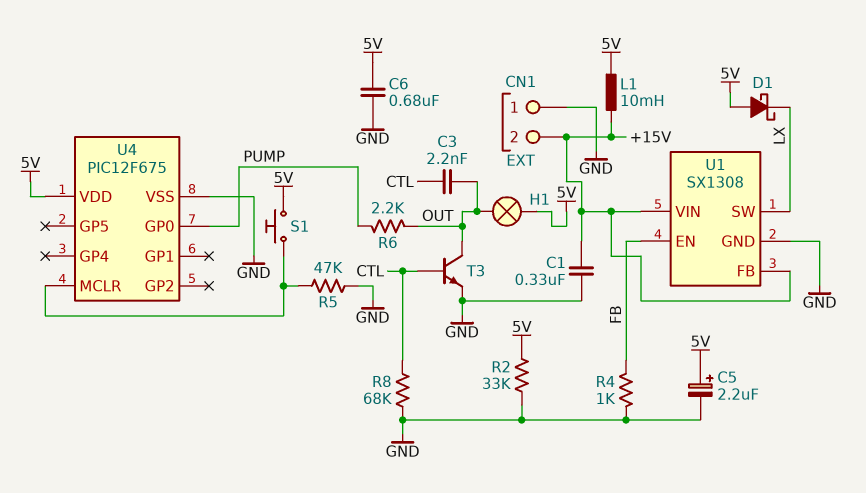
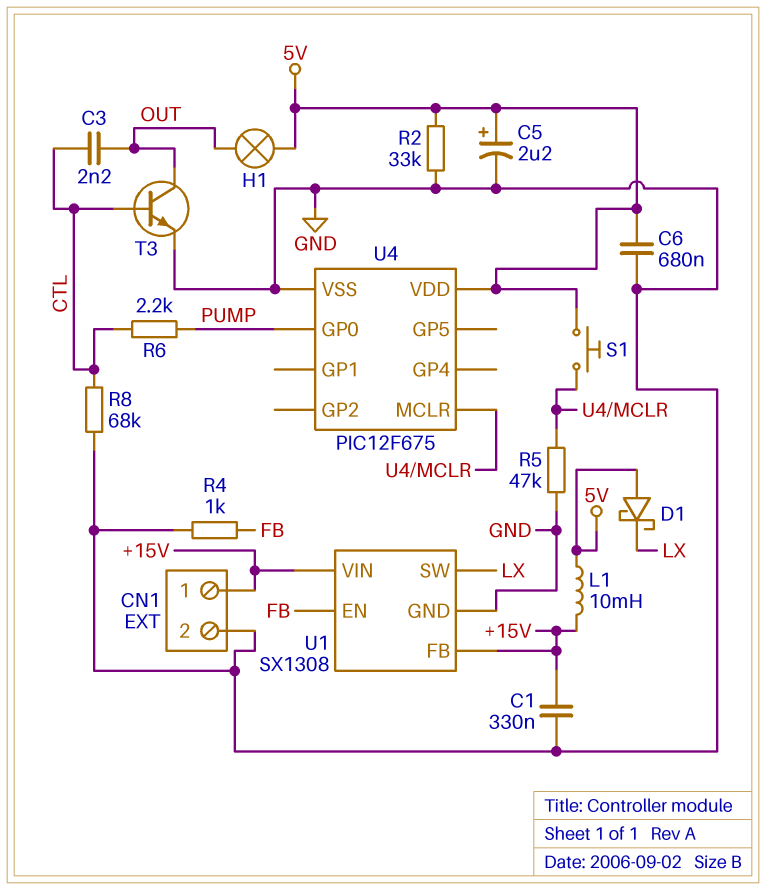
CN1 pin 1: GND -> +15V
CN1 pin 2: +15V -> GND
R6: 2.2k (OUT, PUMP) -> 2.2k (CTL, PUMP)

